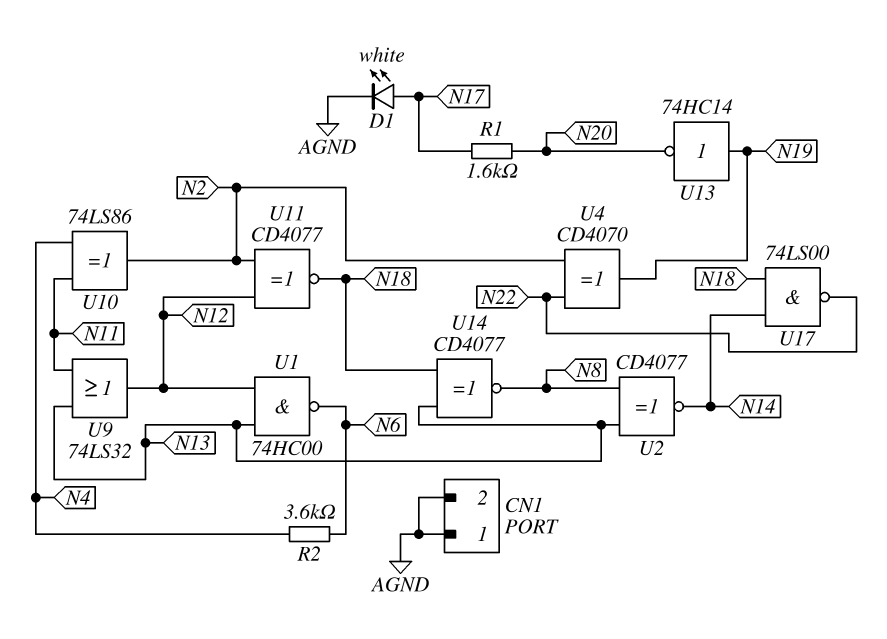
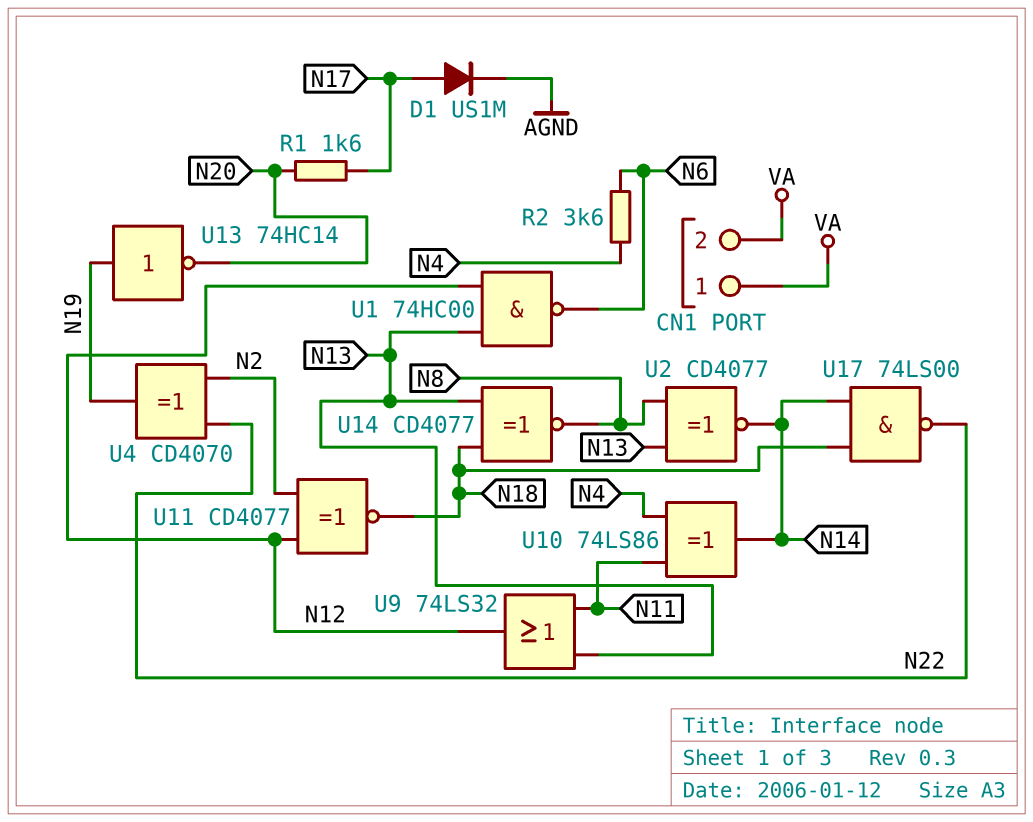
CN1 pin 1: AGND -> VA
CN1 pin 2: AGND -> VA
D1: LED white (A N17, K AGND) -> diode US1M (A N17, K AGND)
U10: XOR 74LS86 (in N4, in N11, out N2) -> XOR 74LS86 (in N4, in N11, out N14)

